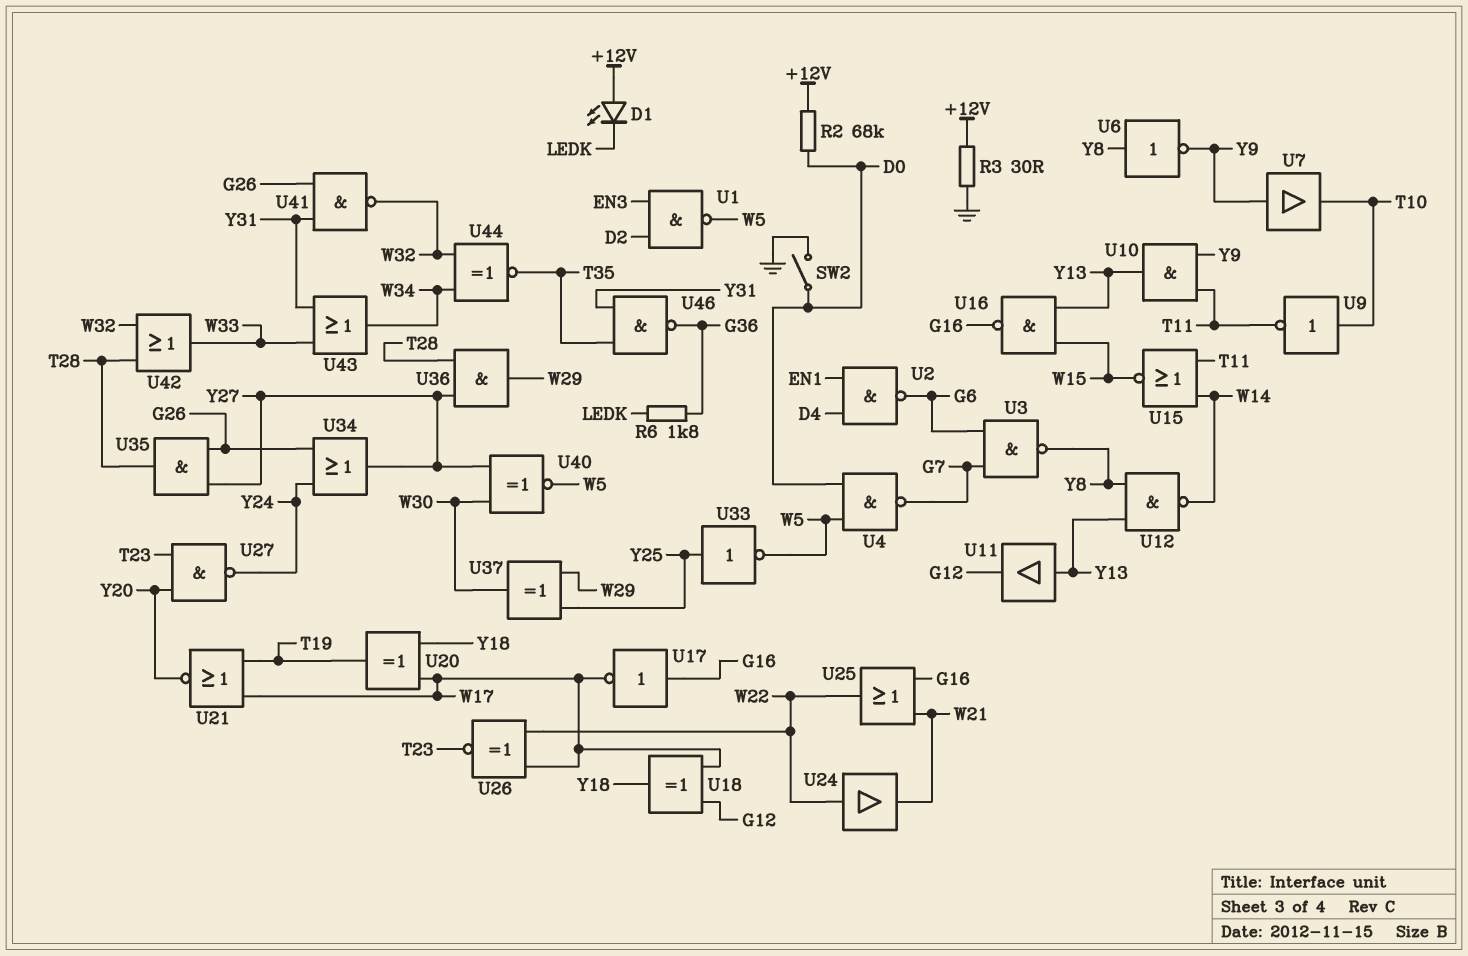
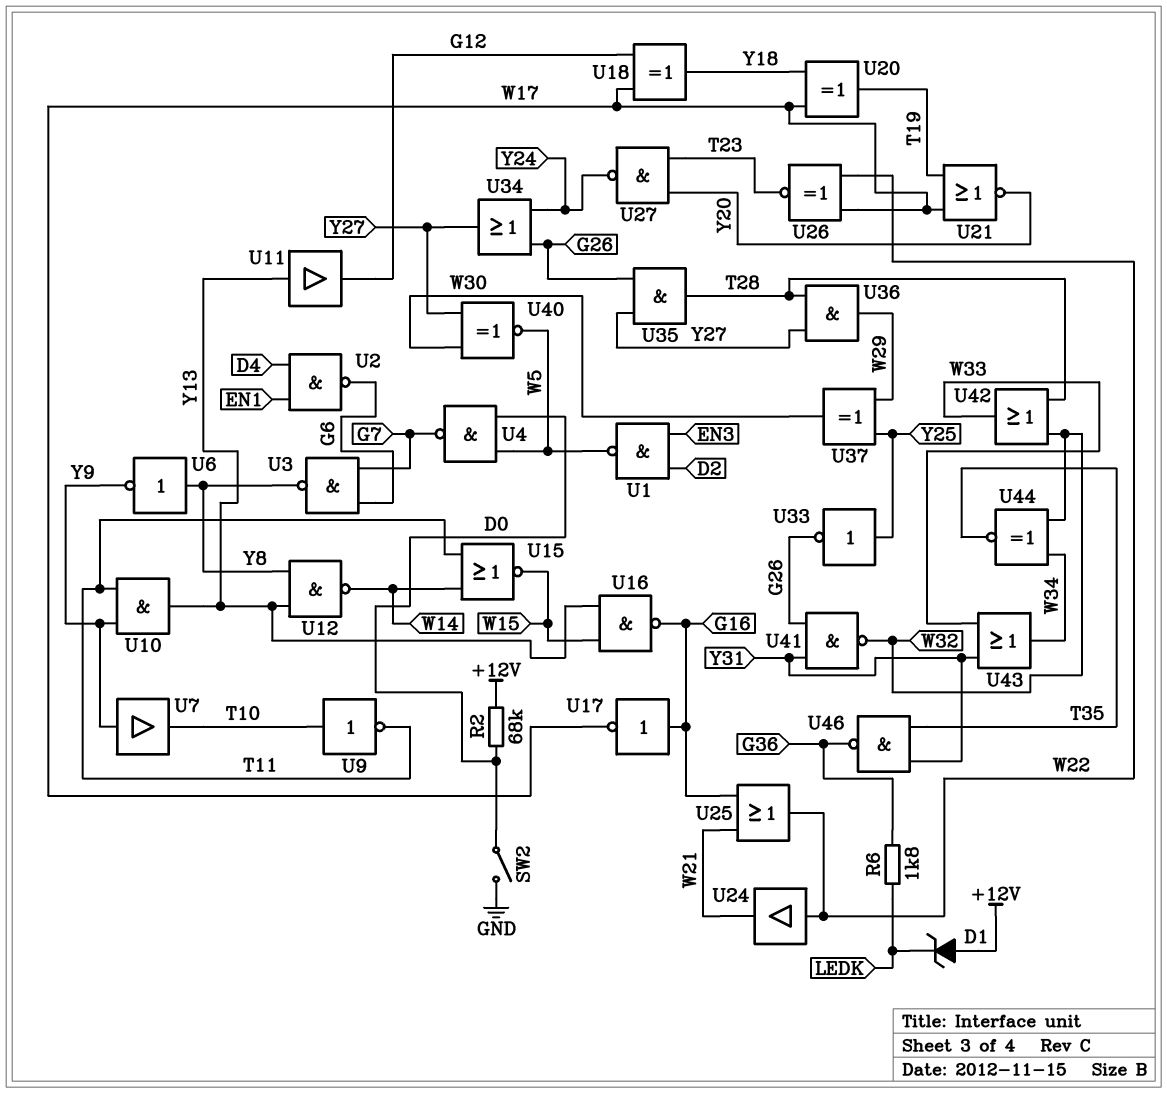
D1: LED (A +12V, K LEDK) -> zener (A +12V, K LEDK)
R3: 30 (+12V, GND) -> none
U33: NOT (in Y25, out W5) -> NOT (in Y25, out G26)

